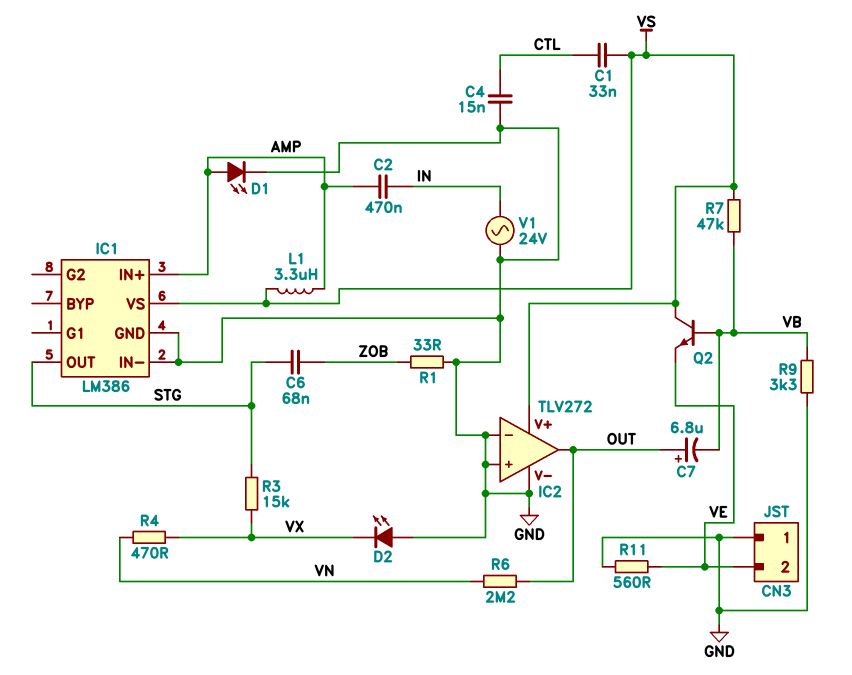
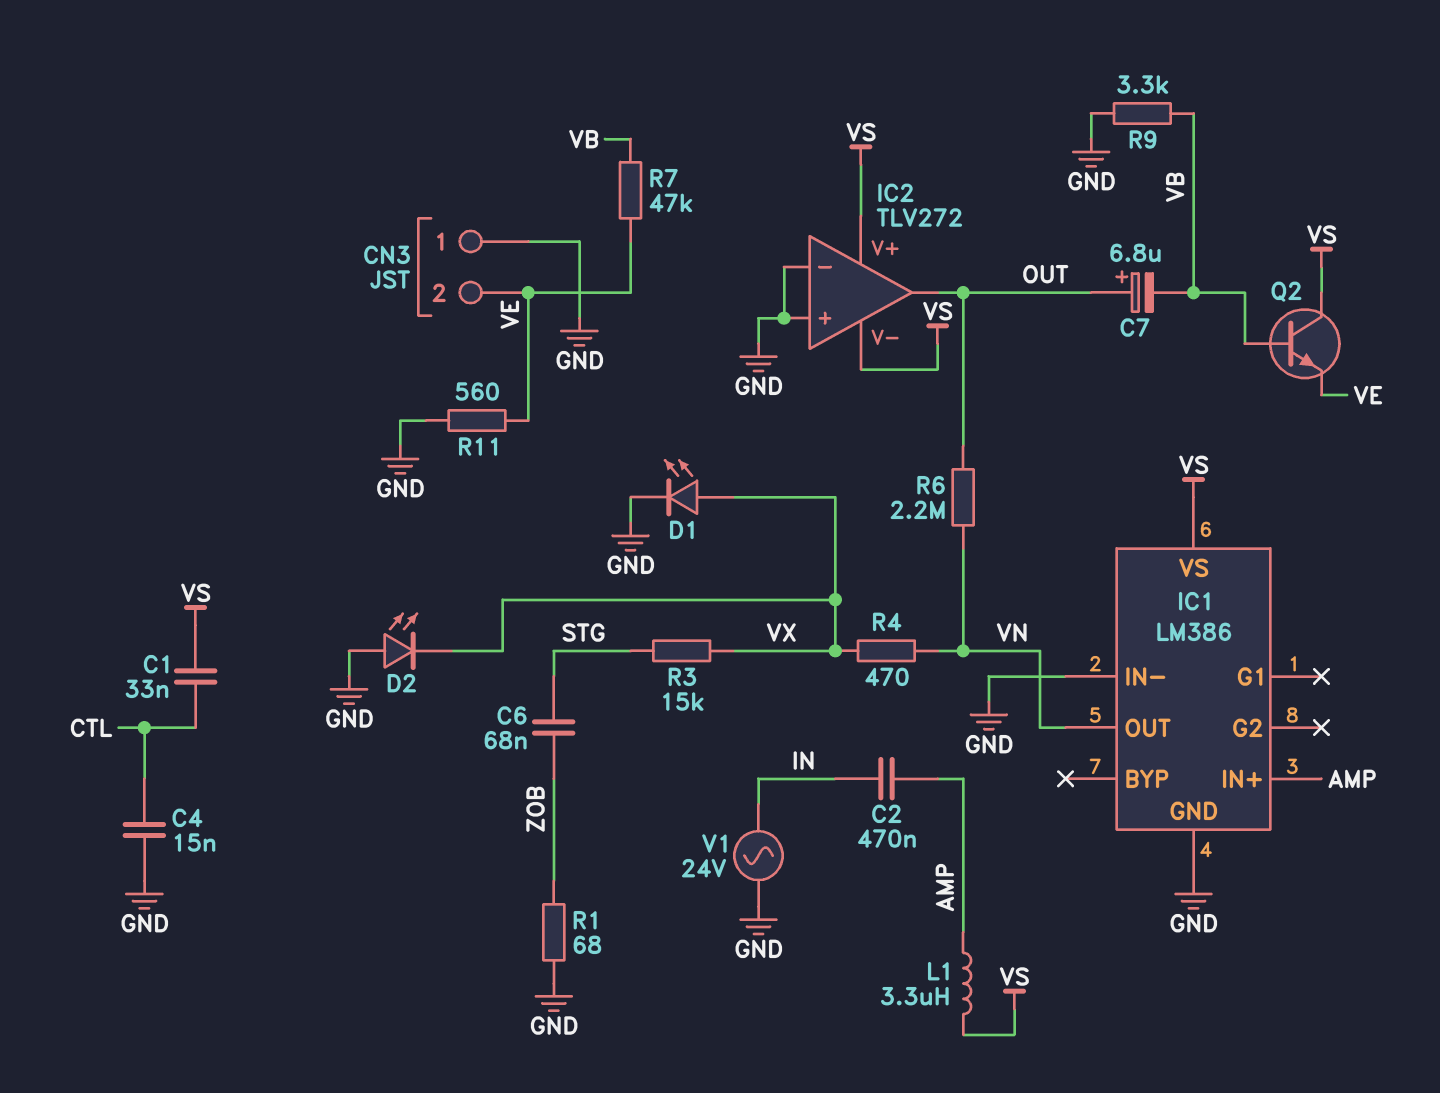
D1: LED (A AMP, K GND) -> LED (A VX, K GND)
IC1 pin OUT: STG -> VN
IC2 pin V-: GND -> VS
R1: 33 (GND, ZOB) -> 68 (GND, ZOB)
R7: 47k (VB, VS) -> 47k (VB, VE)

